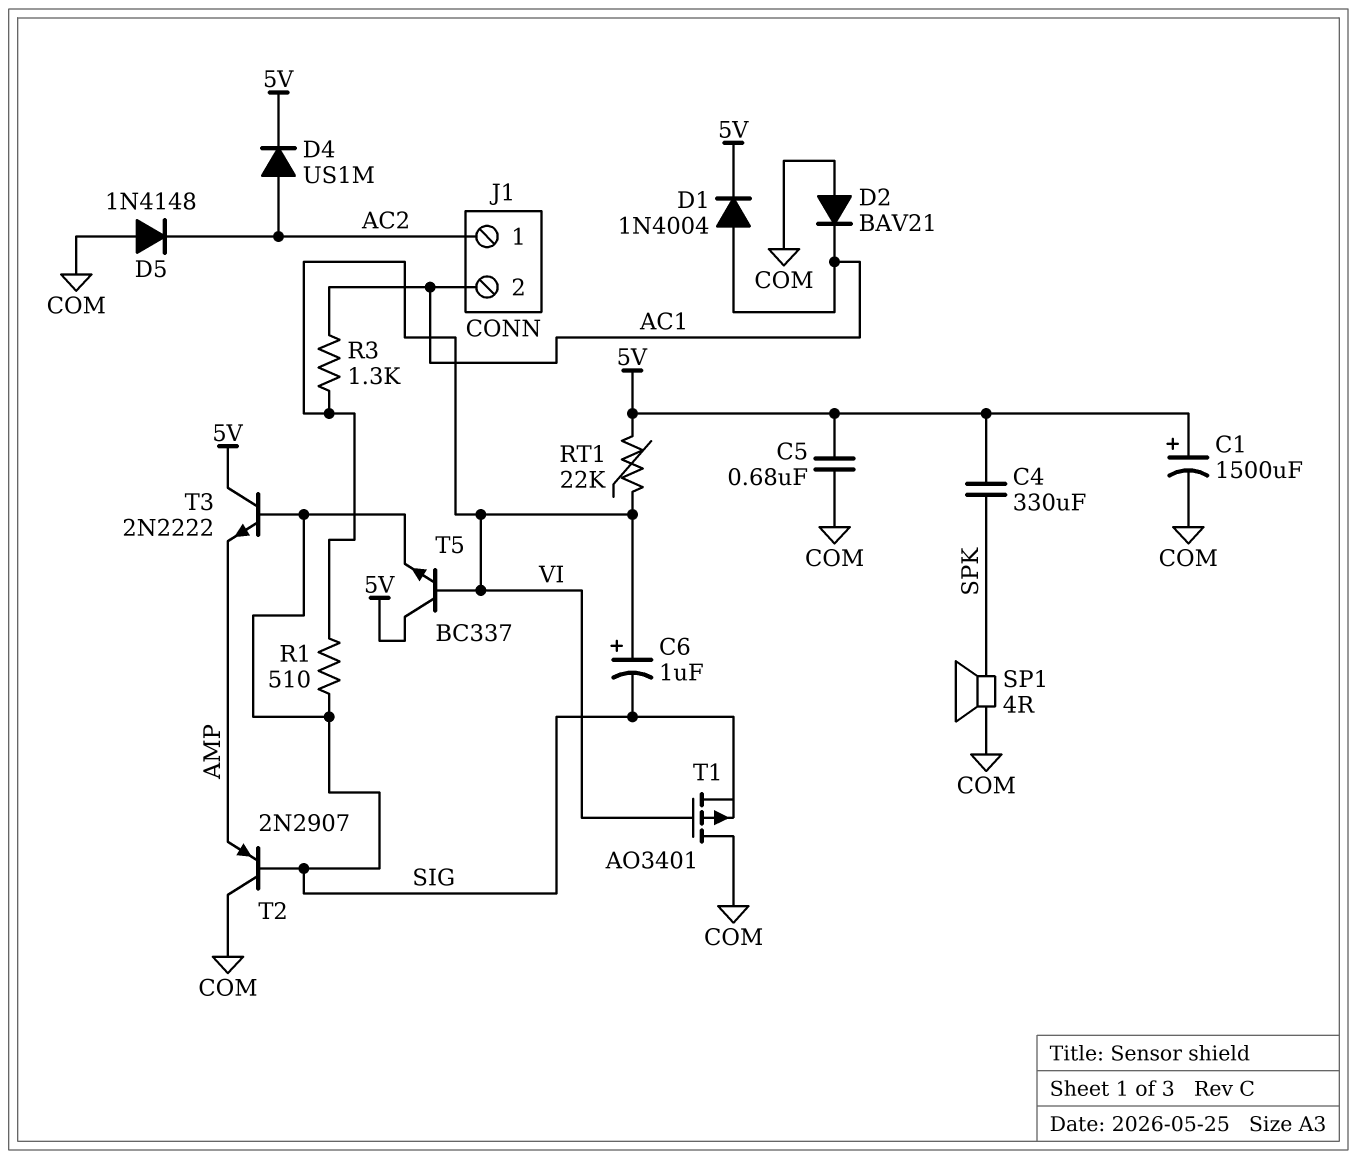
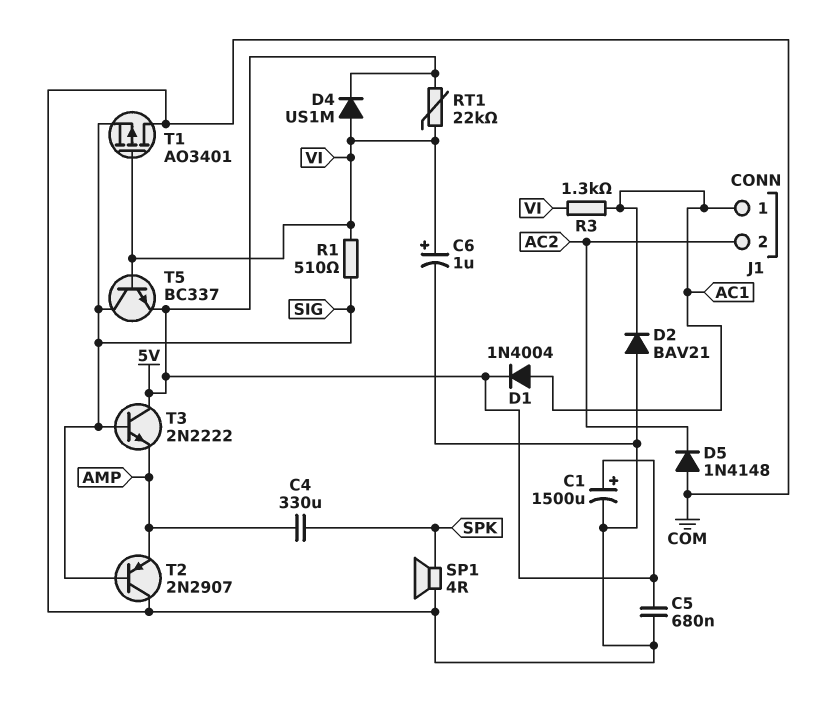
C4: 330uF (5V, SPK) -> 330uF (AMP, SPK)
C6: 1uF (plus VI, minus SIG) -> 1uF (plus VI, minus COM)
D4: diode US1M (A AC2, K 5V) -> diode US1M (A VI, K 5V)
J1 pin 1: AC2 -> AC1
J1 pin 2: AC1 -> AC2
T5: NPN BC337 (B VI, C 5V, E SIG) -> NPN BC337 (B VI, C SIG, E 5V)

